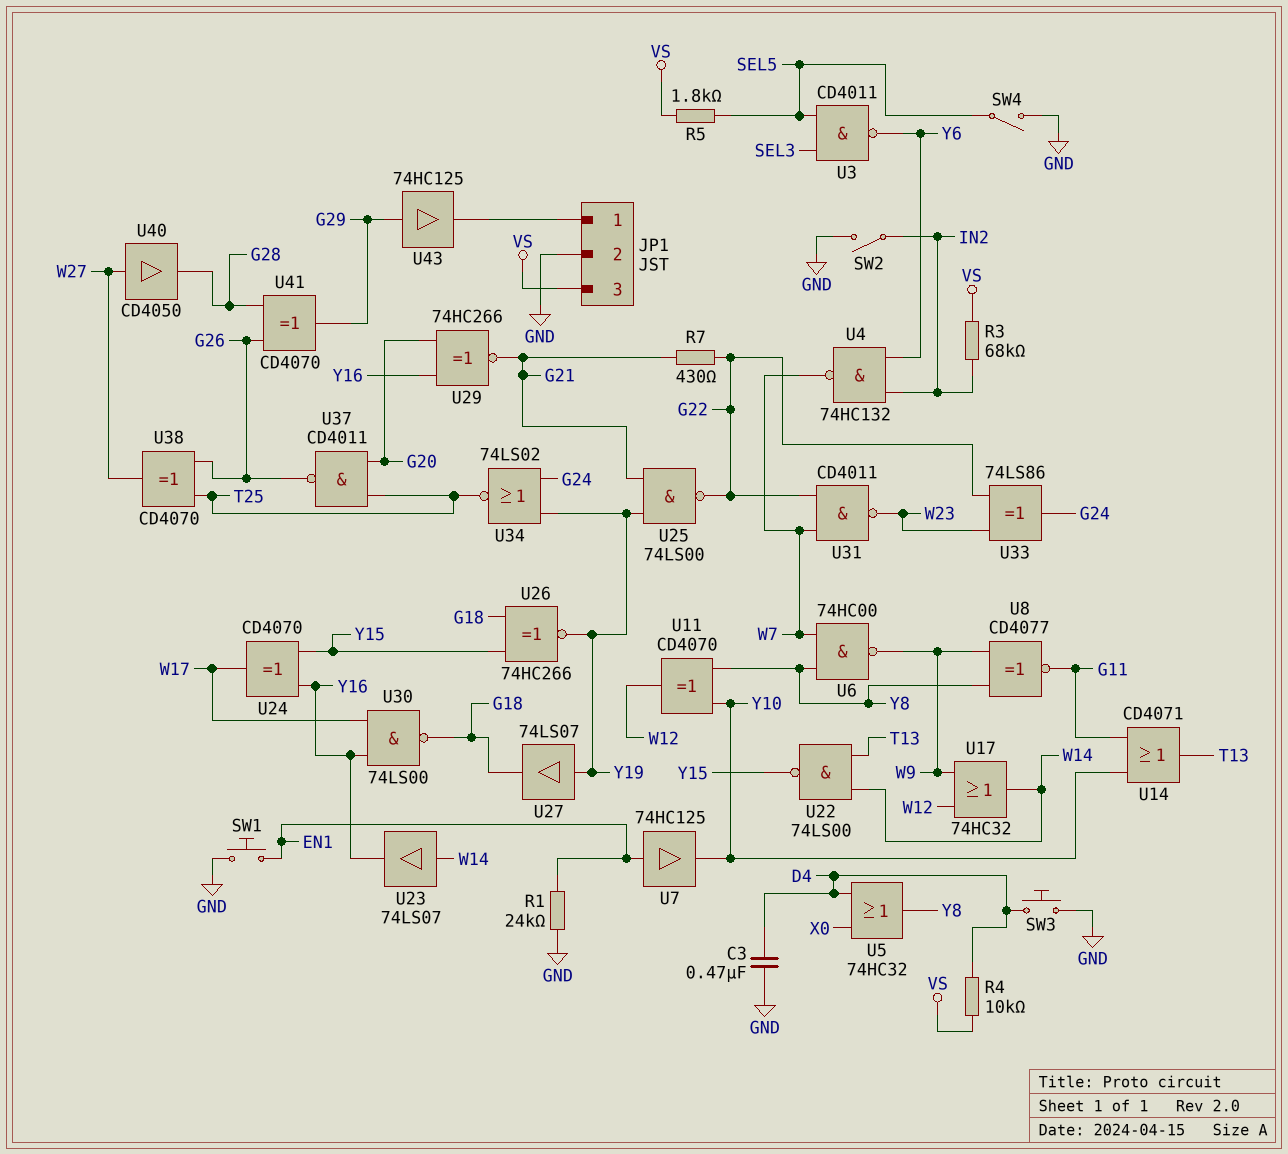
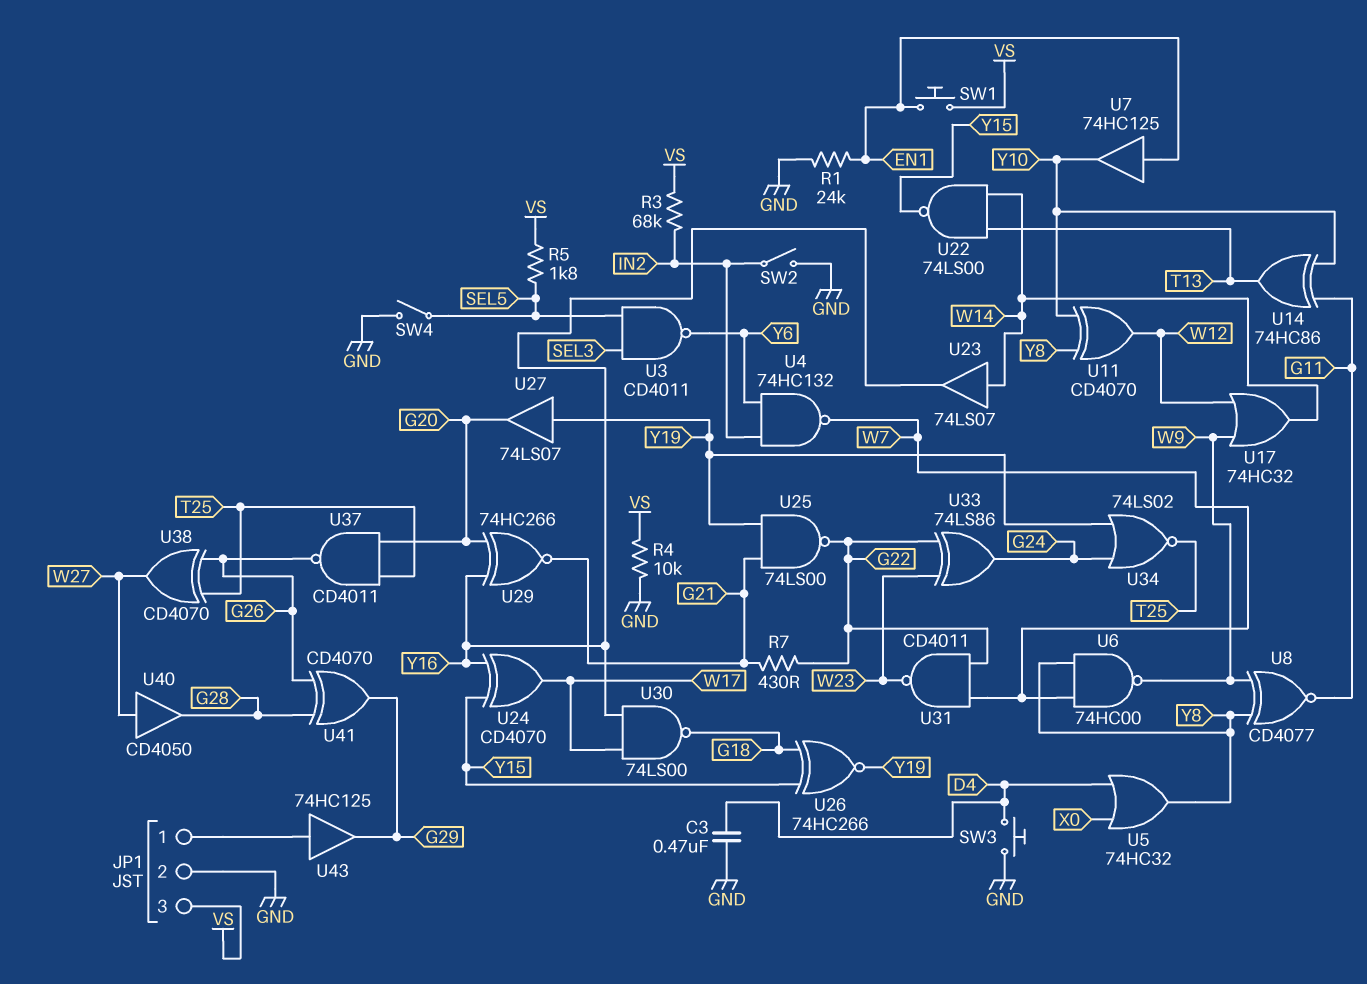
R4: 10k (D4, VS) -> 10k (GND, VS)
SW1: button (EN1, GND) -> button (EN1, VS)
U14: OR CD4071 (in G11, in Y10, out T13) -> XOR 74HC86 (in G11, in Y10, out T13)
U27: buffer 74LS07 (in Y19, out G18) -> buffer 74LS07 (in Y19, out G20)
U43: buffer 74HC125 (in G29, out JP1/1) -> buffer 74HC125 (in JP1/1, out G29)

